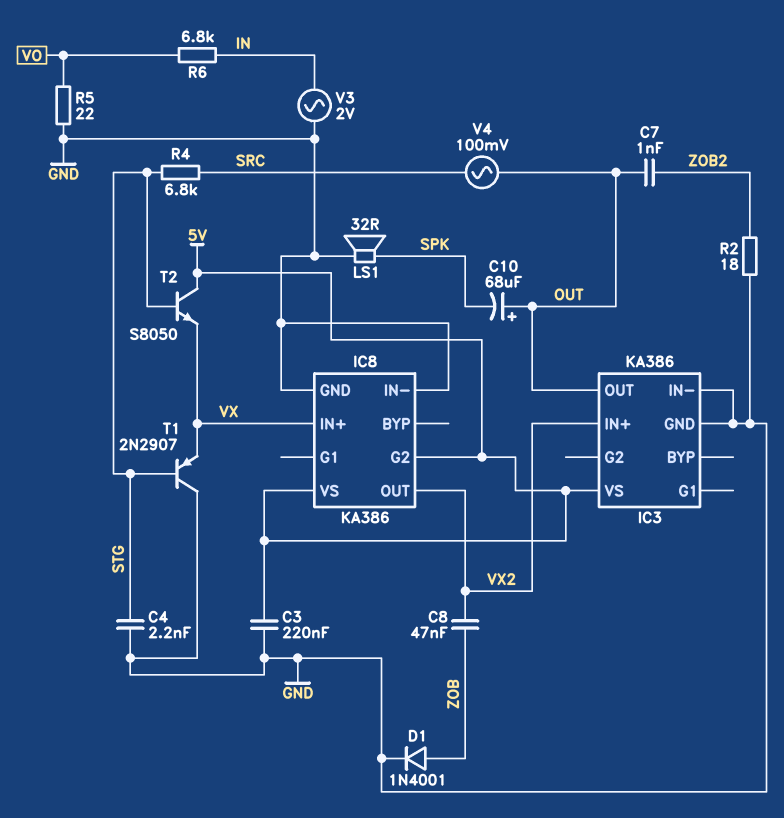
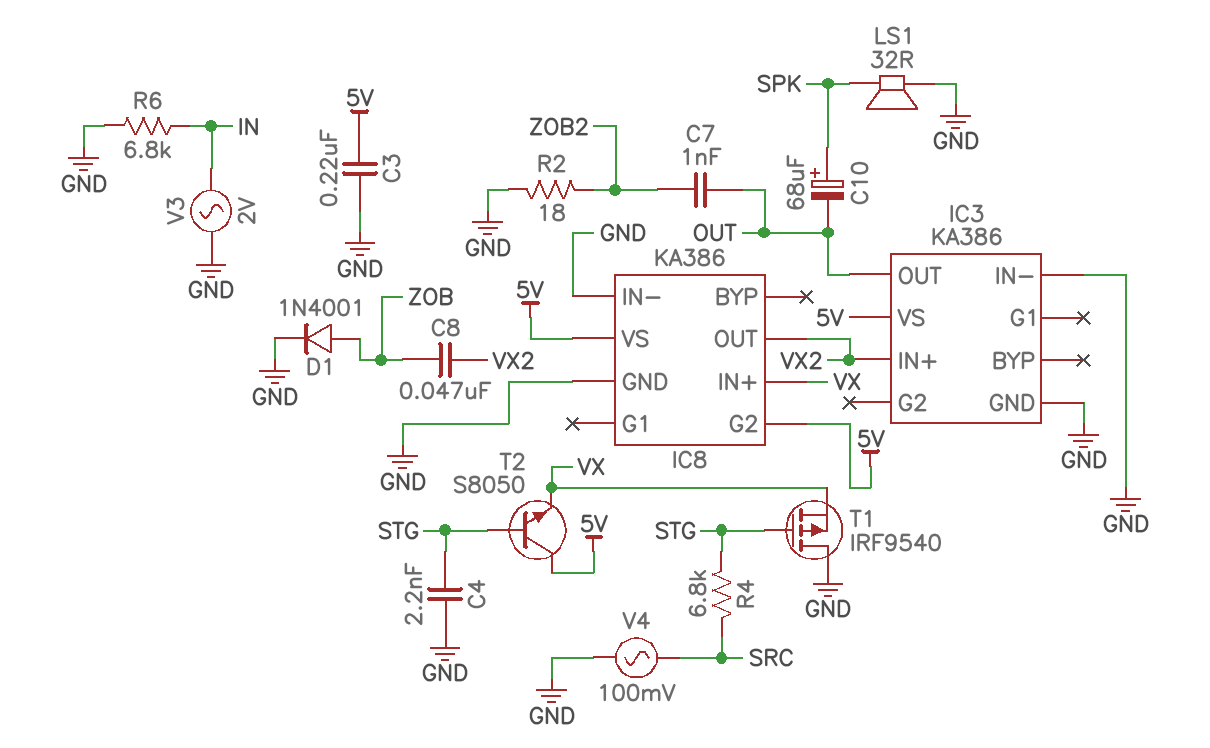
C10: 68uF (plus OUT, minus SPK) -> 68uF (plus SPK, minus OUT)
R5: 22 (GND, VO) -> none
R6: 6.8k (IN, VO) -> 6.8k (GND, IN)
T1: PNP 2N2907 (B STG, C GND, E VX) -> PMOS IRF9540 (G STG, D GND, S VX)
V4: AC 100mV (OUT, SRC) -> AC 100mV (GND, SRC)

